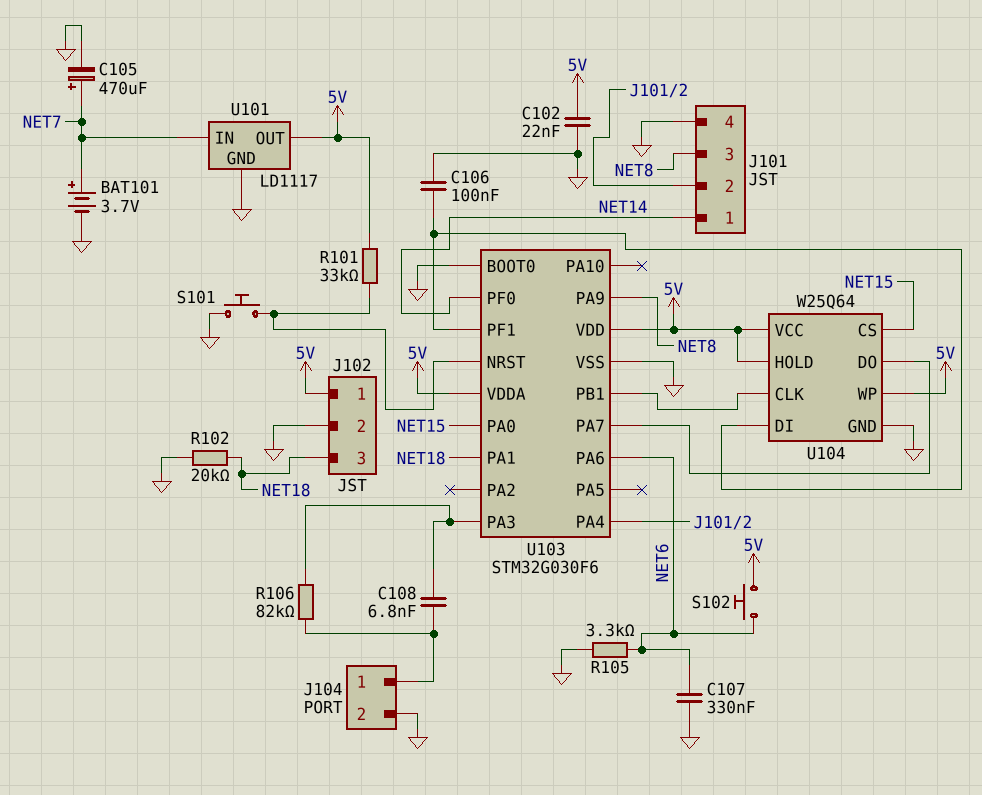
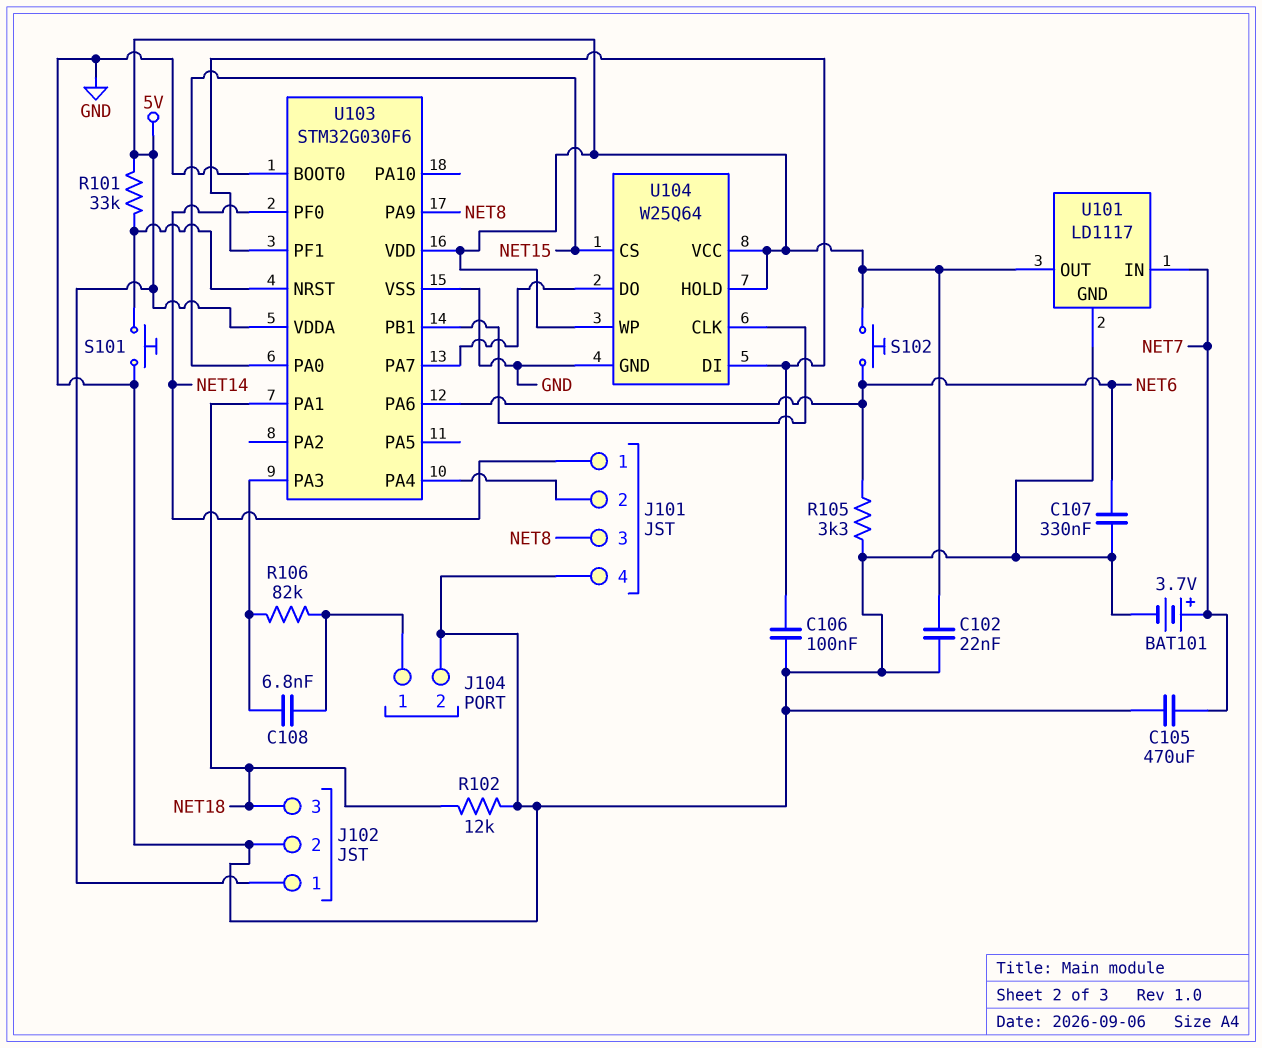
C105: 470uF (plus NET7, minus GND) -> 470uF (GND, NET7)
R102: 20k (GND, NET18) -> 12k (GND, NET18)

